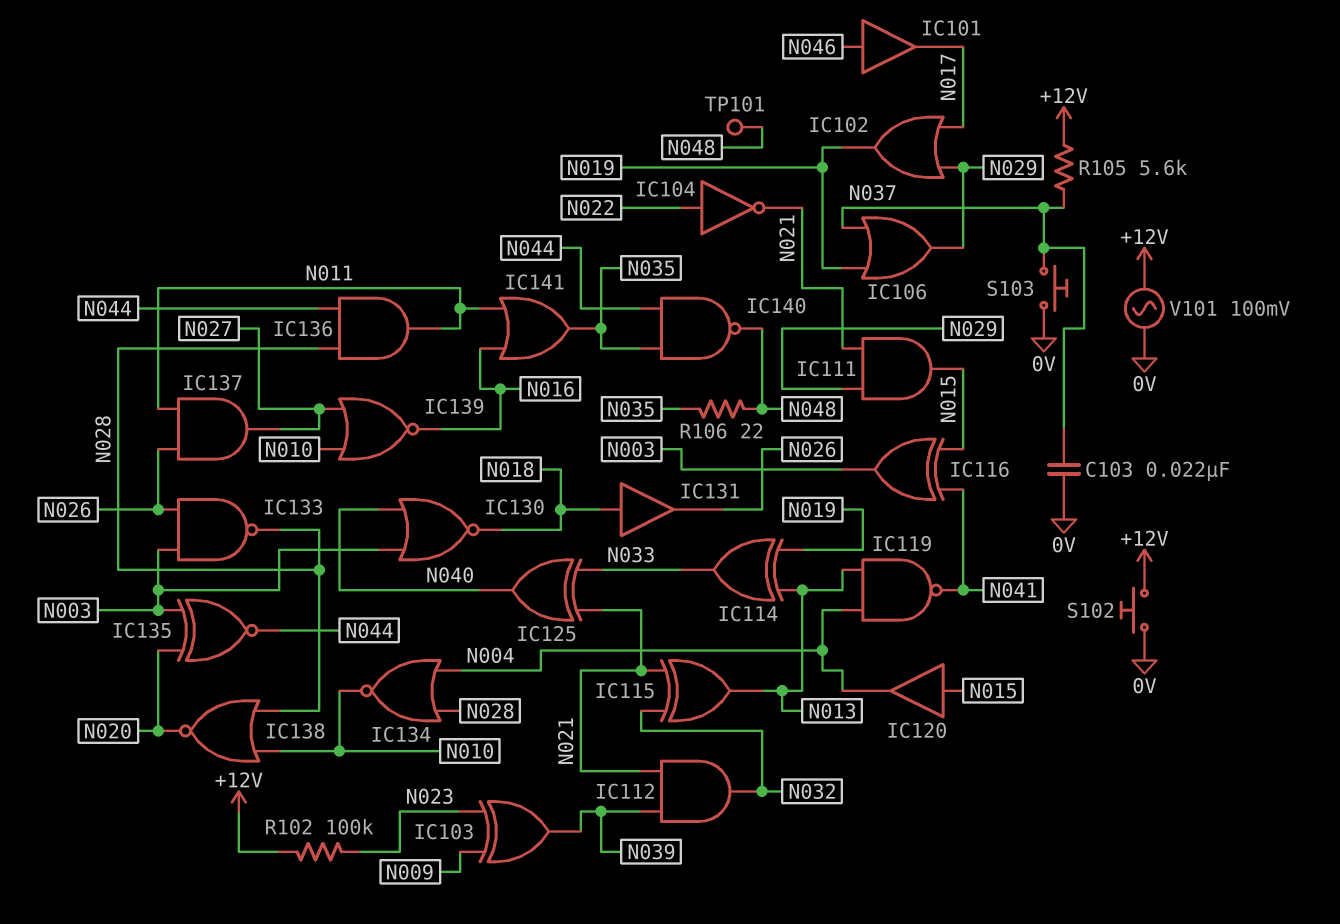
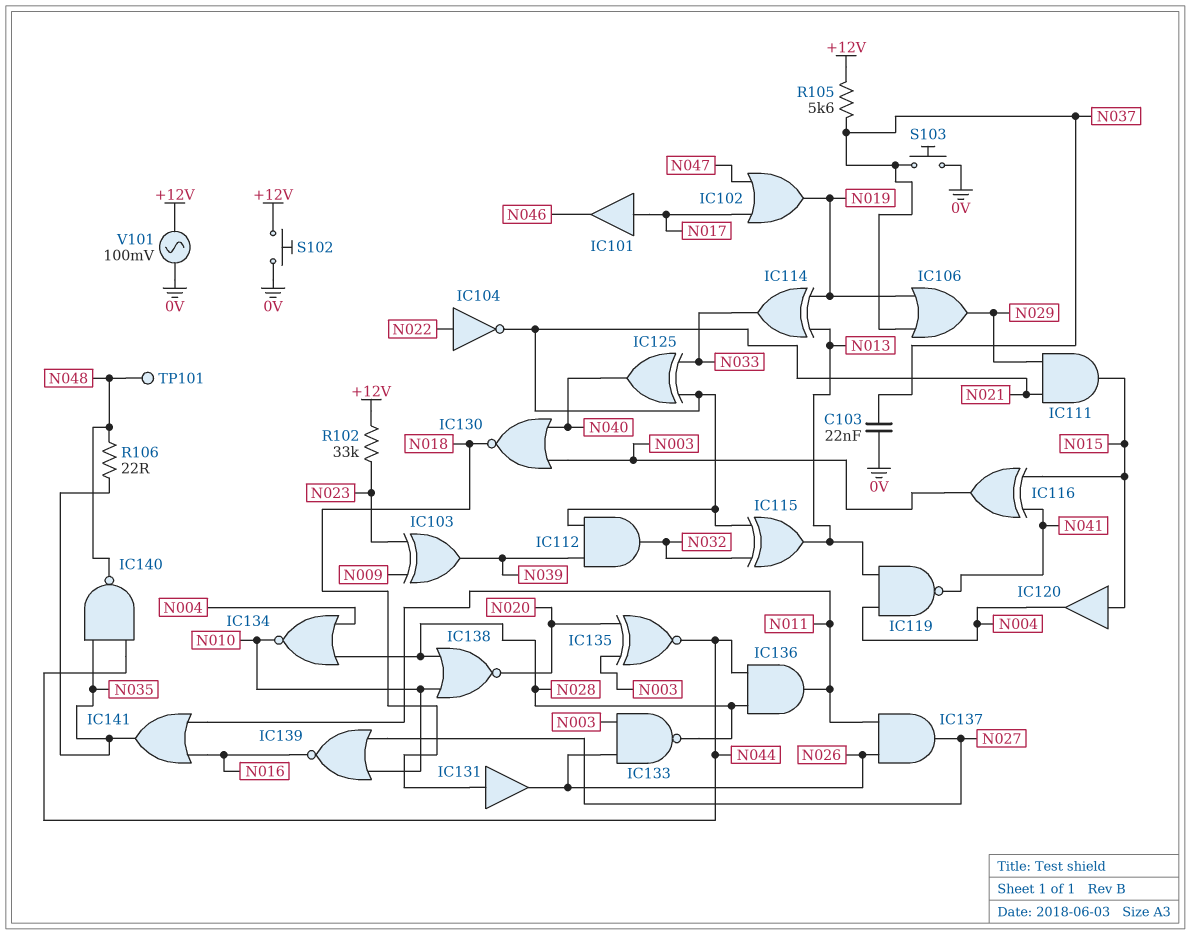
IC101: buffer (in N046, out N017) -> buffer (in N017, out N046)
IC102: OR (in N017, in N029, out N019) -> OR (in N017, in N047, out N019)
R102: 100k (+12V, N023) -> 33k (+12V, N023)

